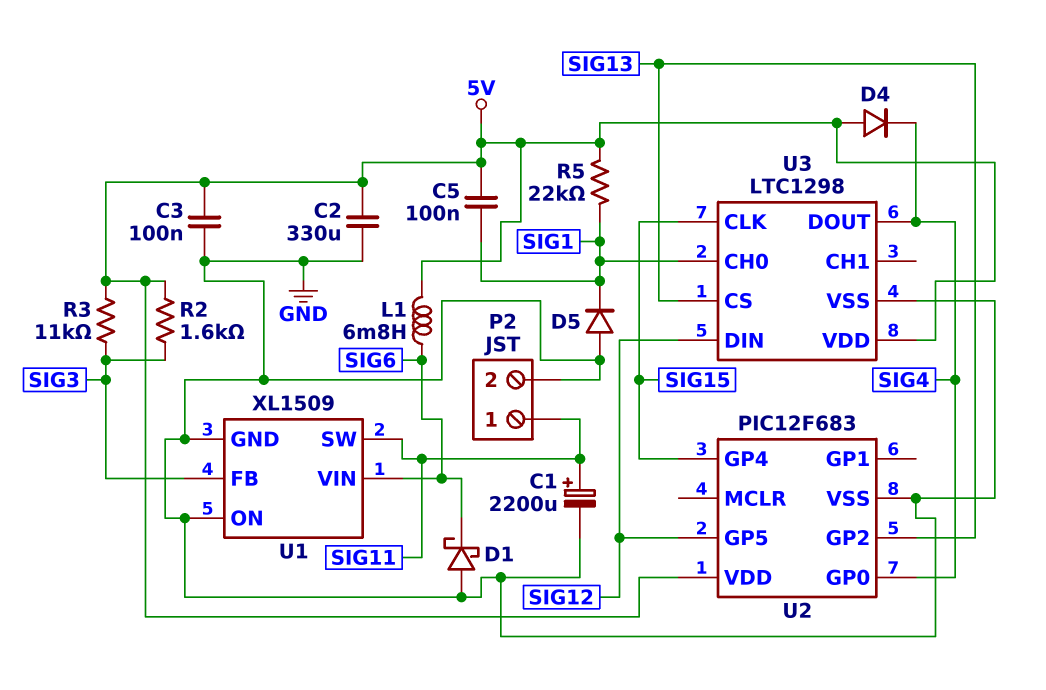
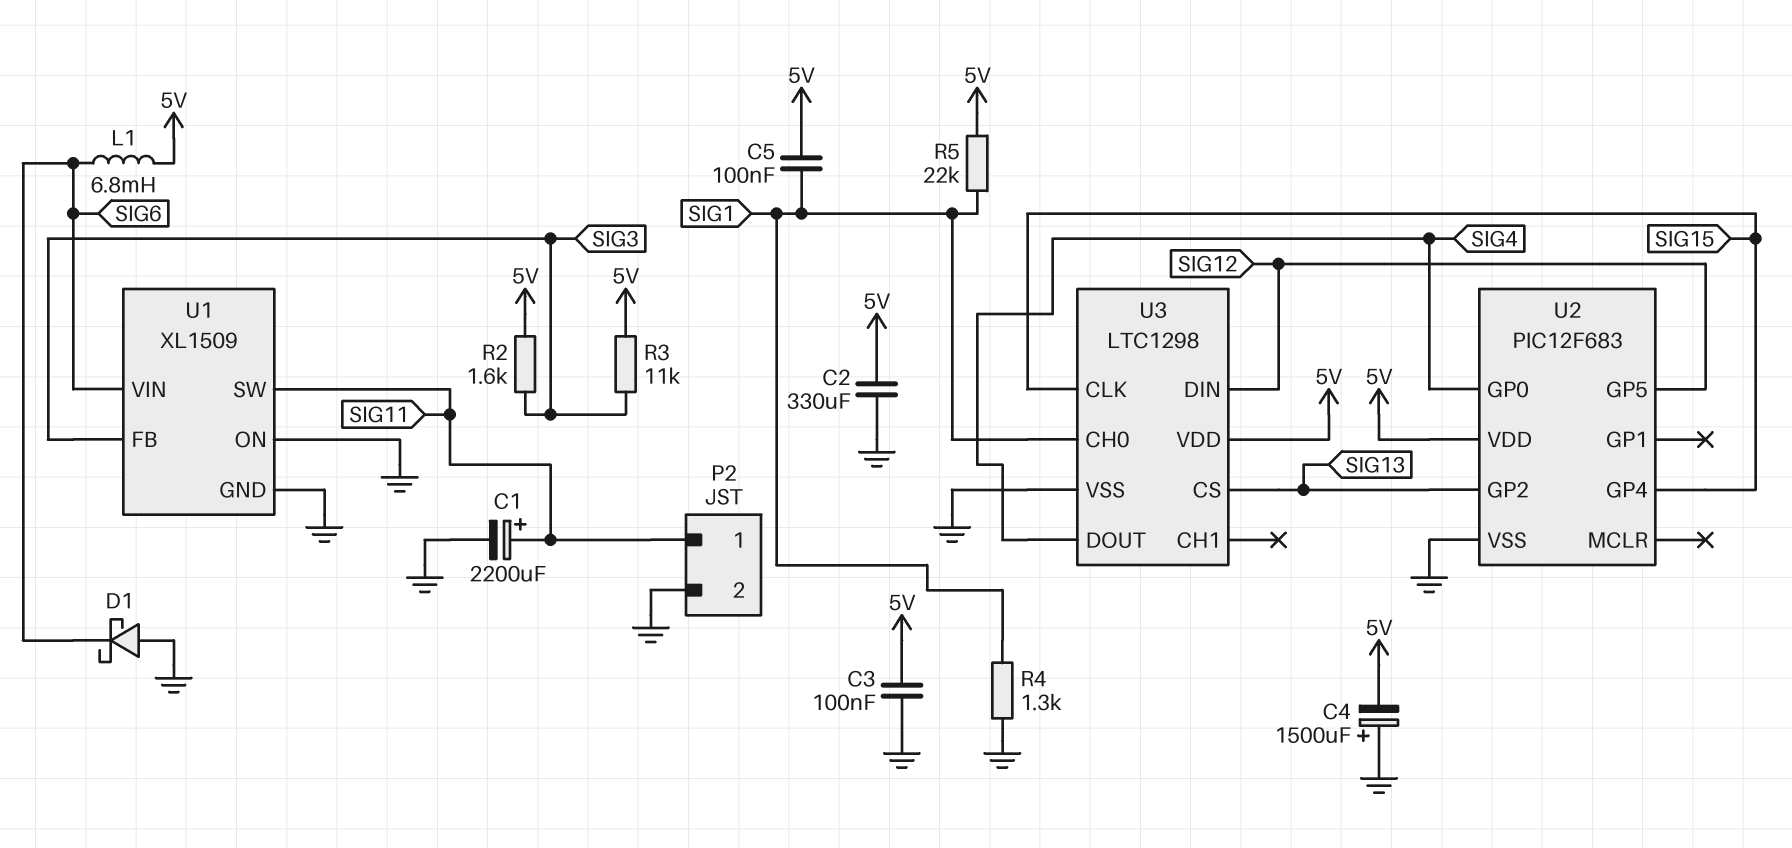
C4: none -> 1500uF (plus GND, minus 5V)
D4: diode (A 5V, K SIG4) -> none
D5: diode (A GND, K SIG1) -> none
R4: none -> 1.3k (GND, SIG1)

